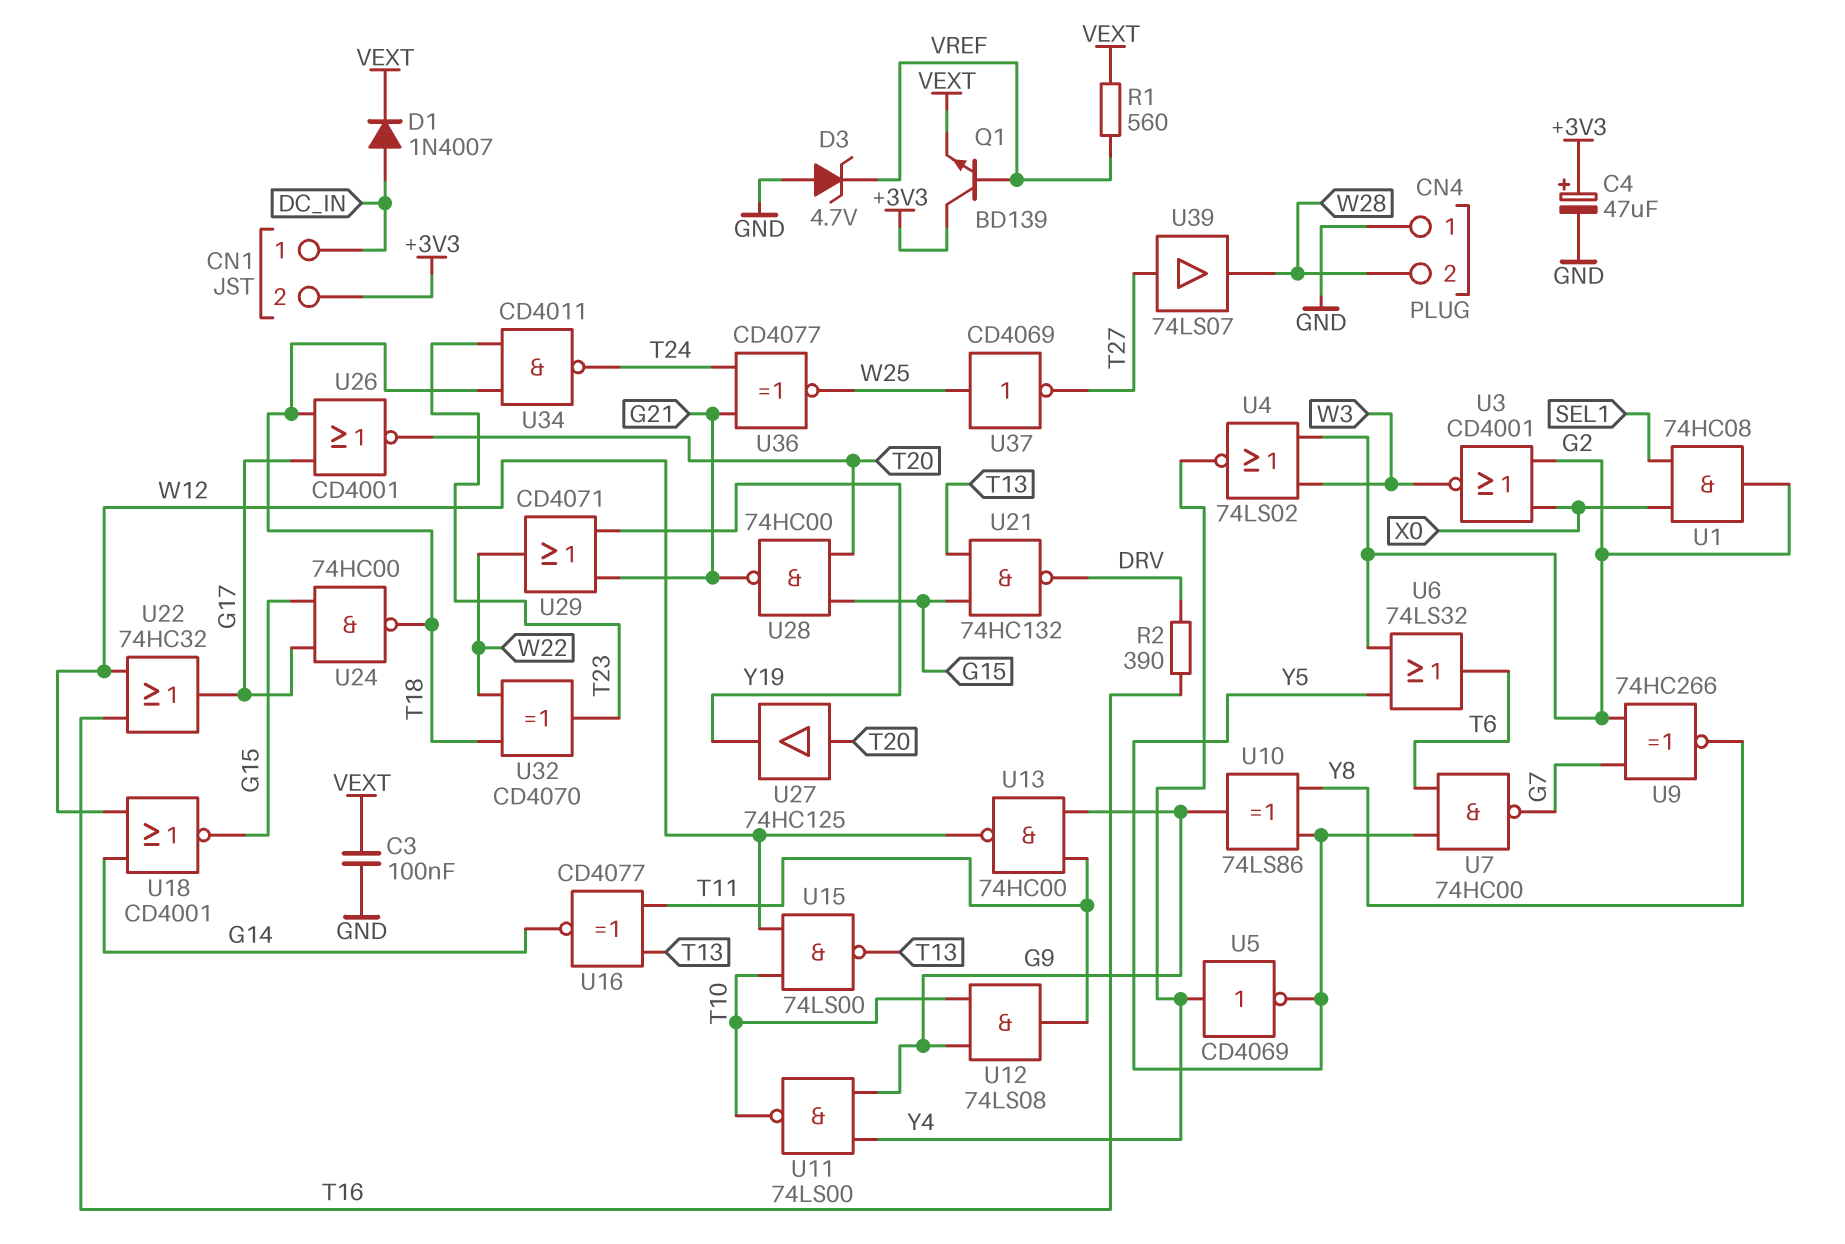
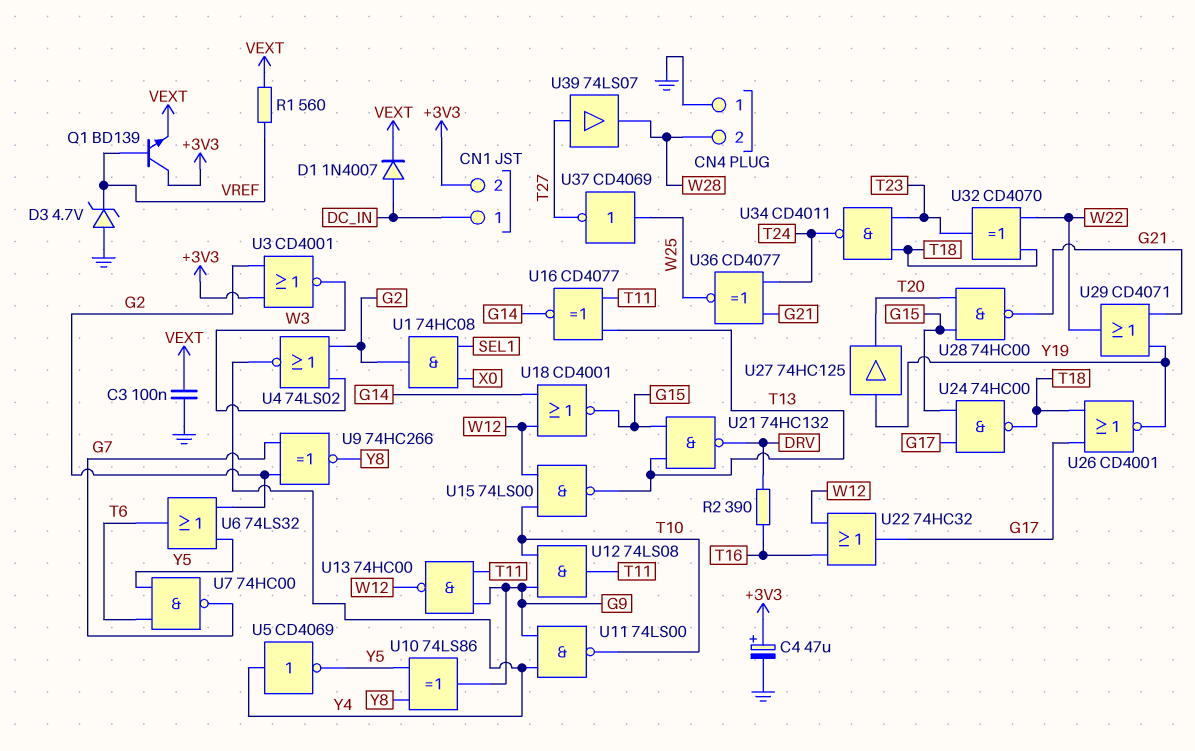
U3: NOR CD4001 (in G2, in X0, out W3) -> NOR CD4001 (in +3V3, in G2, out W3)
U26: NOR CD4001 (in G17, in T18, out T20) -> NOR CD4001 (in G17, in T18, out Y19)
U27: buffer 74HC125 (in T20, out Y19) -> buffer 74HC125 (in Y19, out T20)

